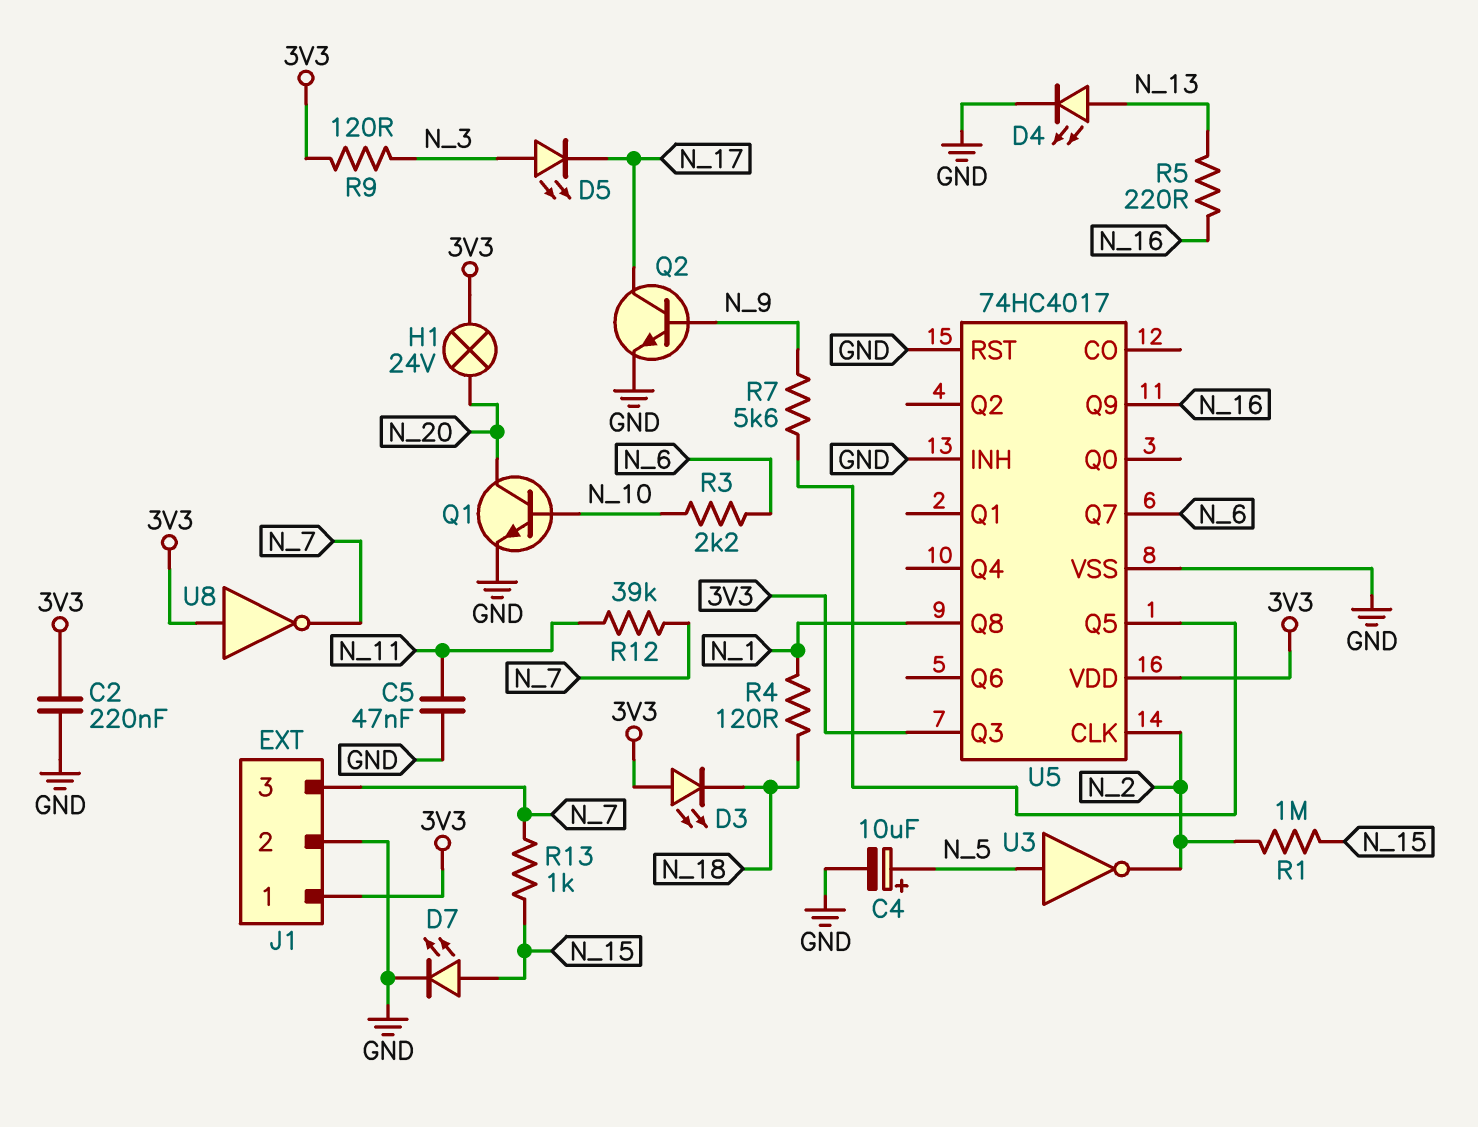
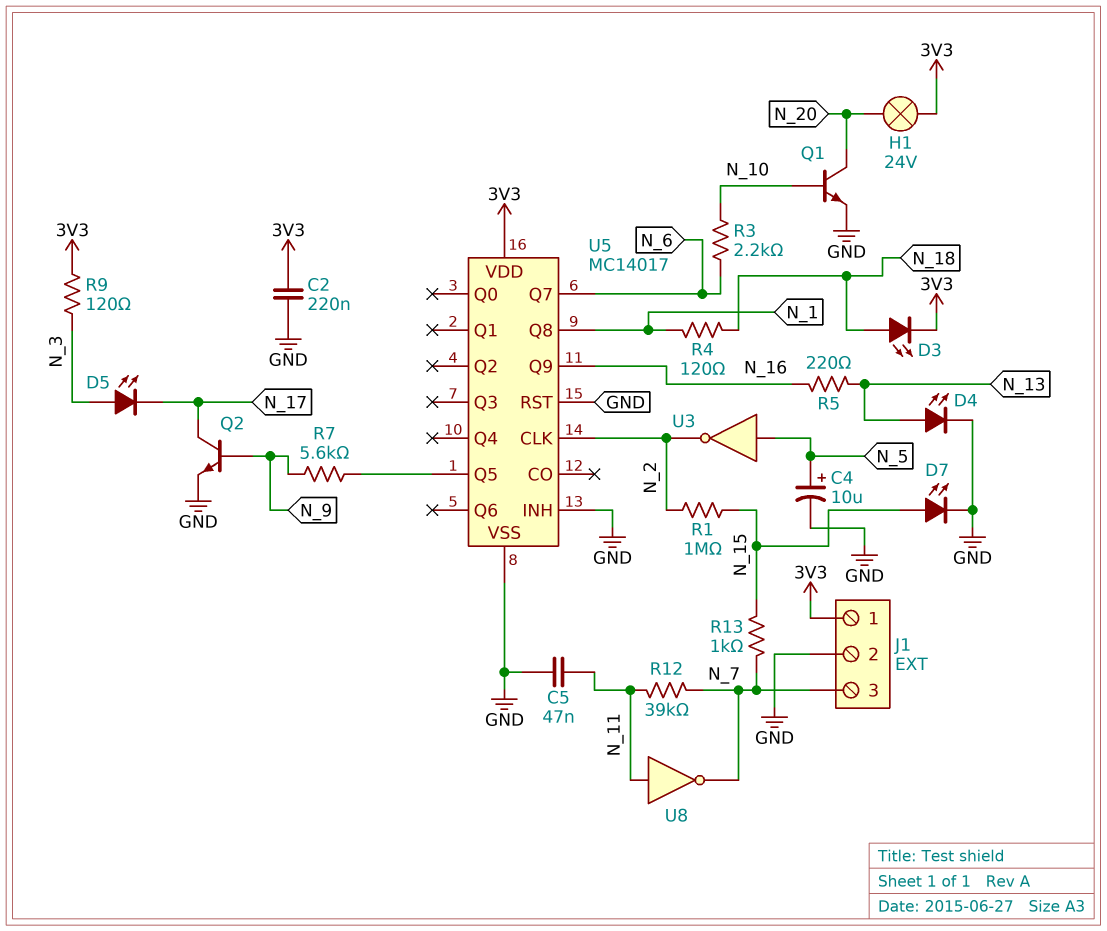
D3: LED (A 3V3, K N_18) -> LED (A N_18, K 3V3)
U5: 74HC4017 -> MC14017
U5 pin Q3: 3V3 -> none
U8: NOT (in 3V3, out N_7) -> NOT (in N_11, out N_7)

